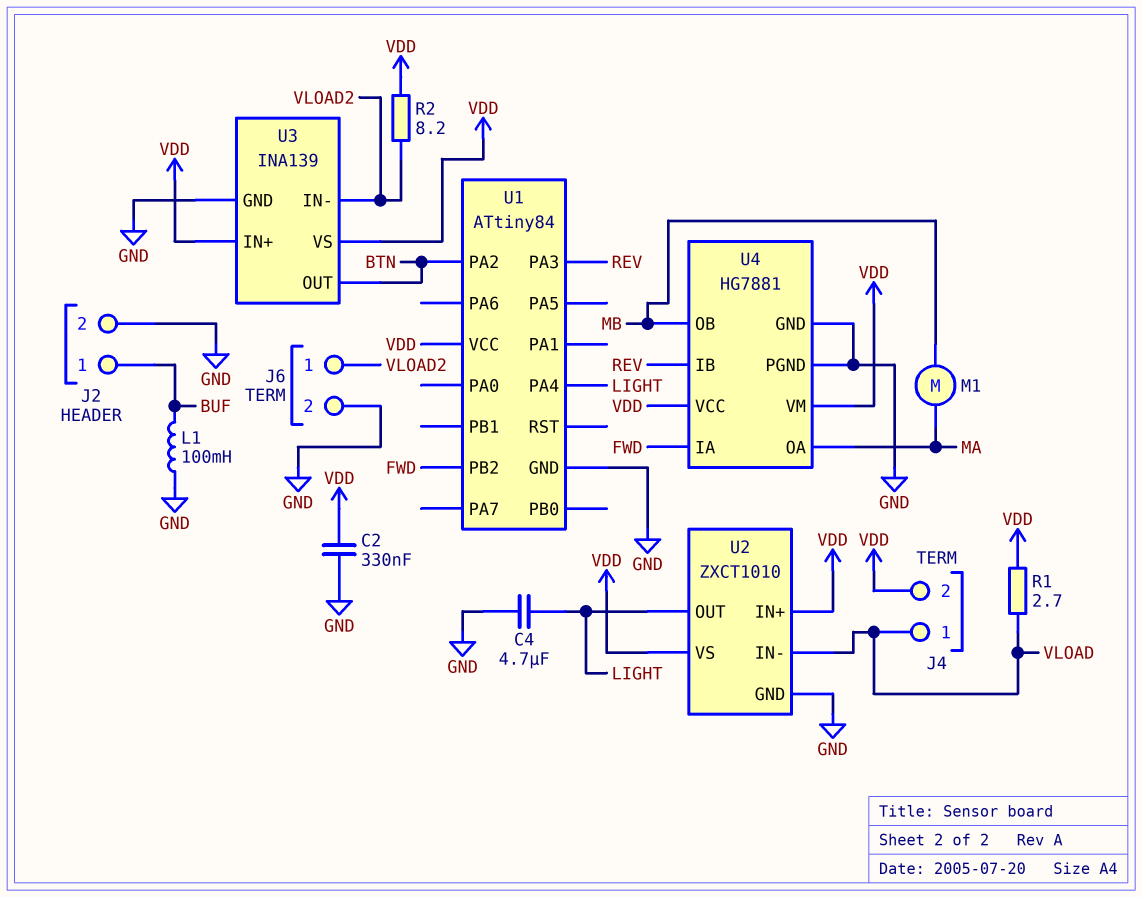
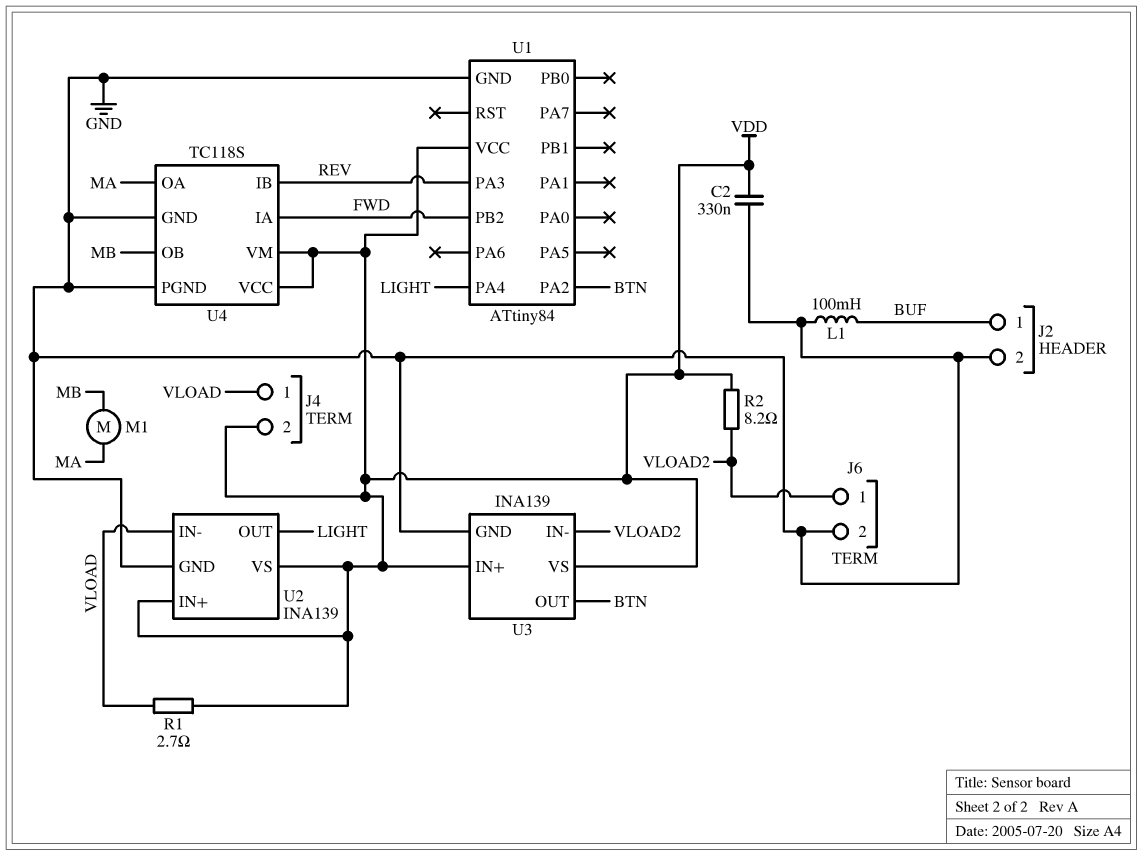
C4: 4.7uF (GND, LIGHT) -> none
U2: ZXCT1010 -> INA139
U4: HG7881 -> TC118S

